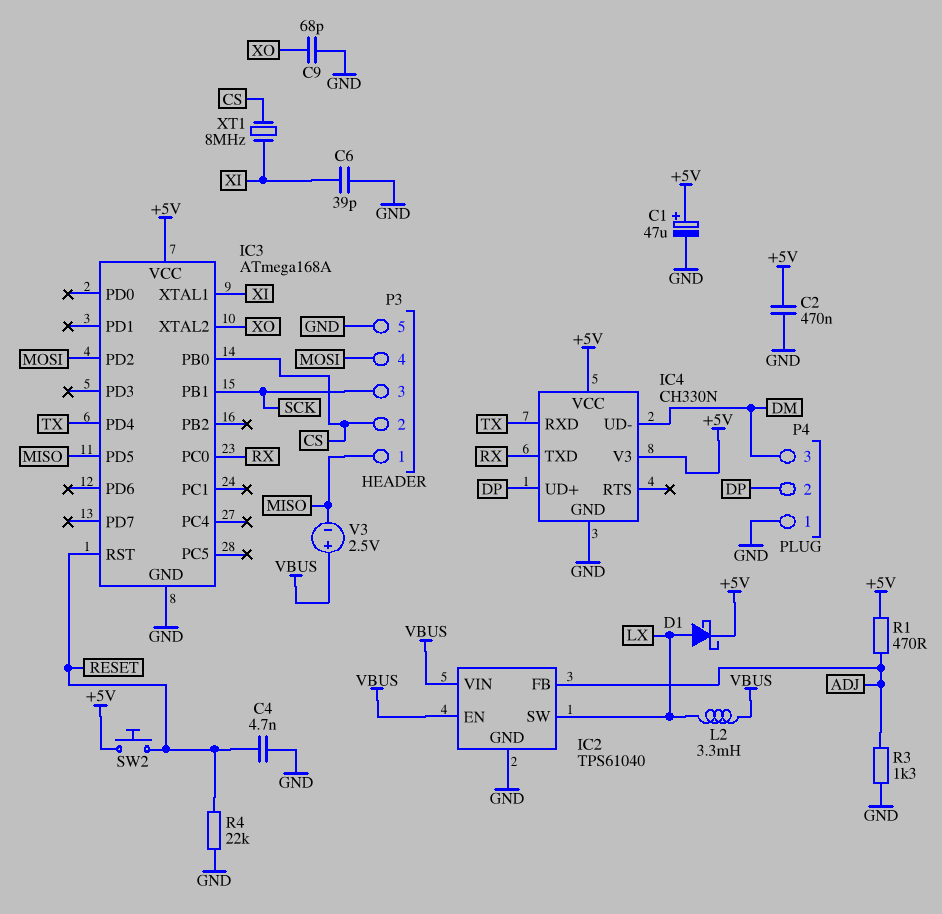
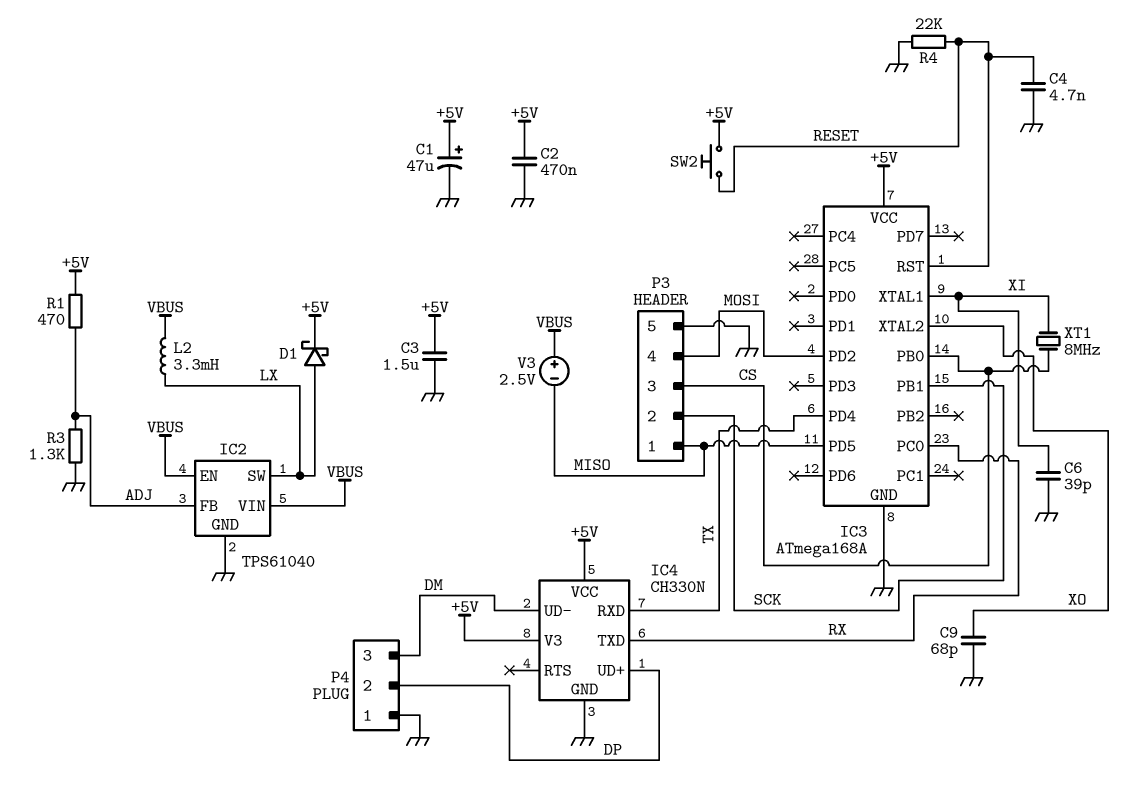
C3: none -> 1.5uF (+5V, GND)
P3 pin 2: CS -> SCK
P3 pin 3: SCK -> CS

